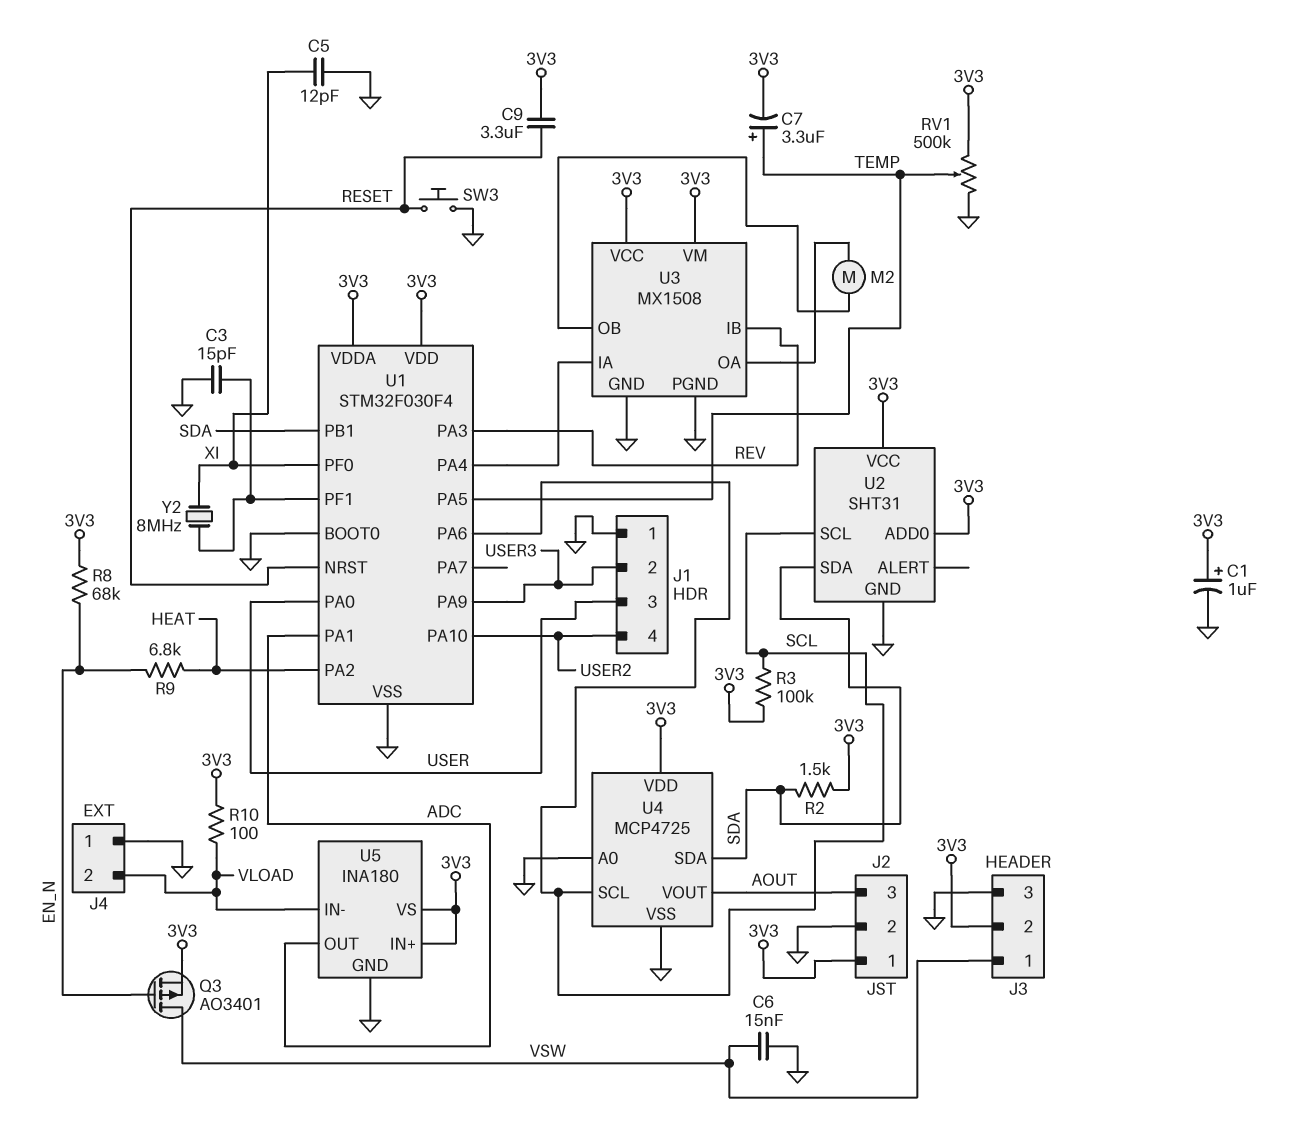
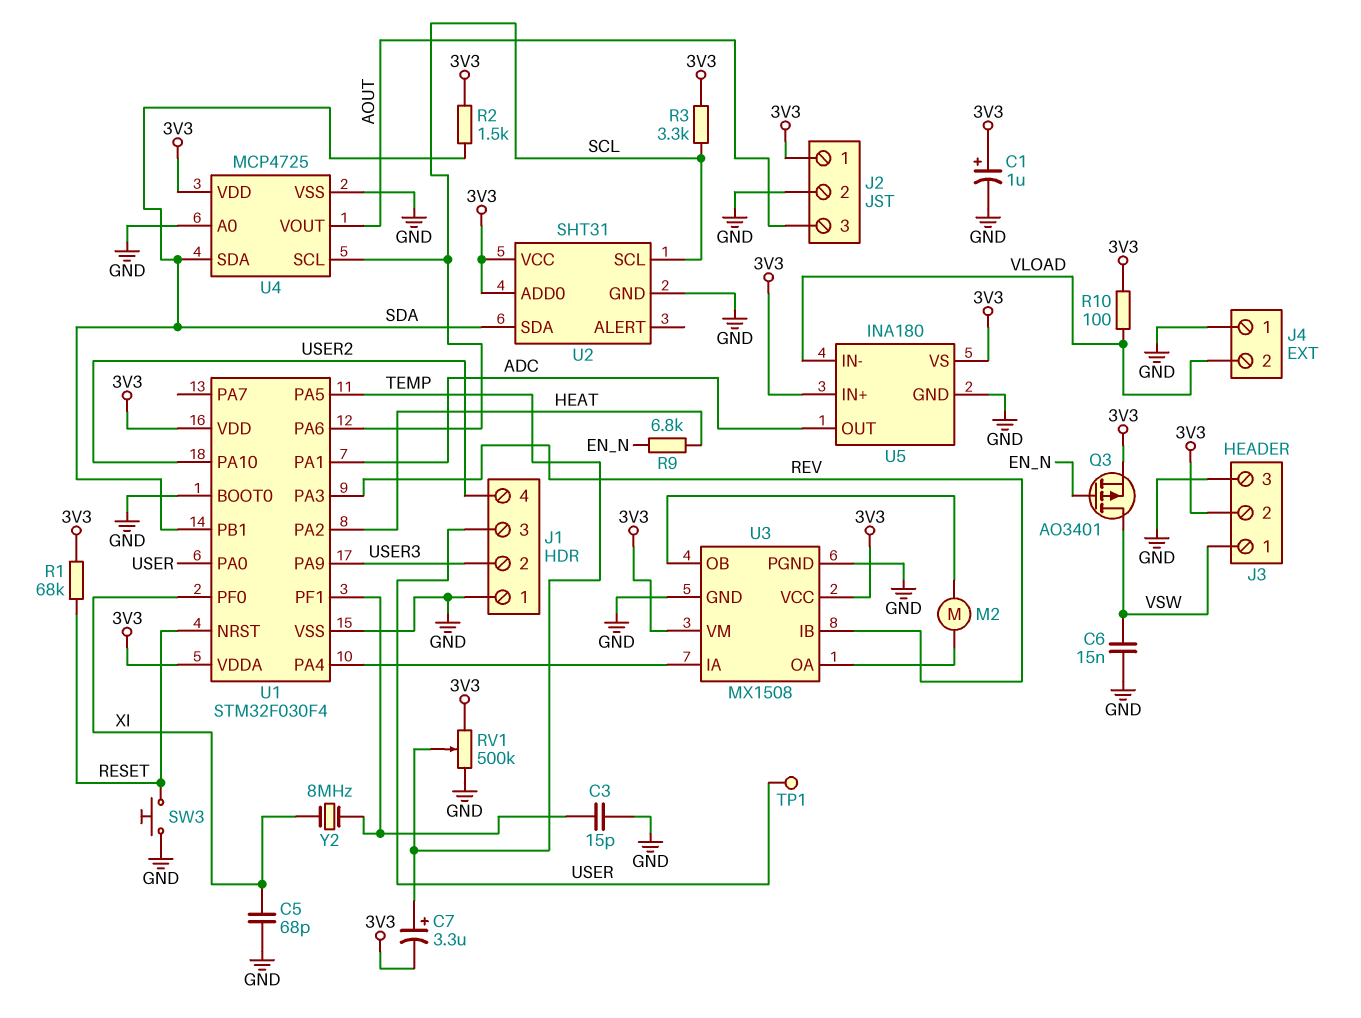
C5: 12pF (GND, XI) -> 68pF (GND, XI)
C9: 3.3uF (3V3, RESET) -> none
R1: none -> 68k (3V3, RESET)
R3: 100k (3V3, SCL) -> 3.3k (3V3, SCL)
R8: 68k (3V3, EN_N) -> none
TP1: none -> test point (USER)

